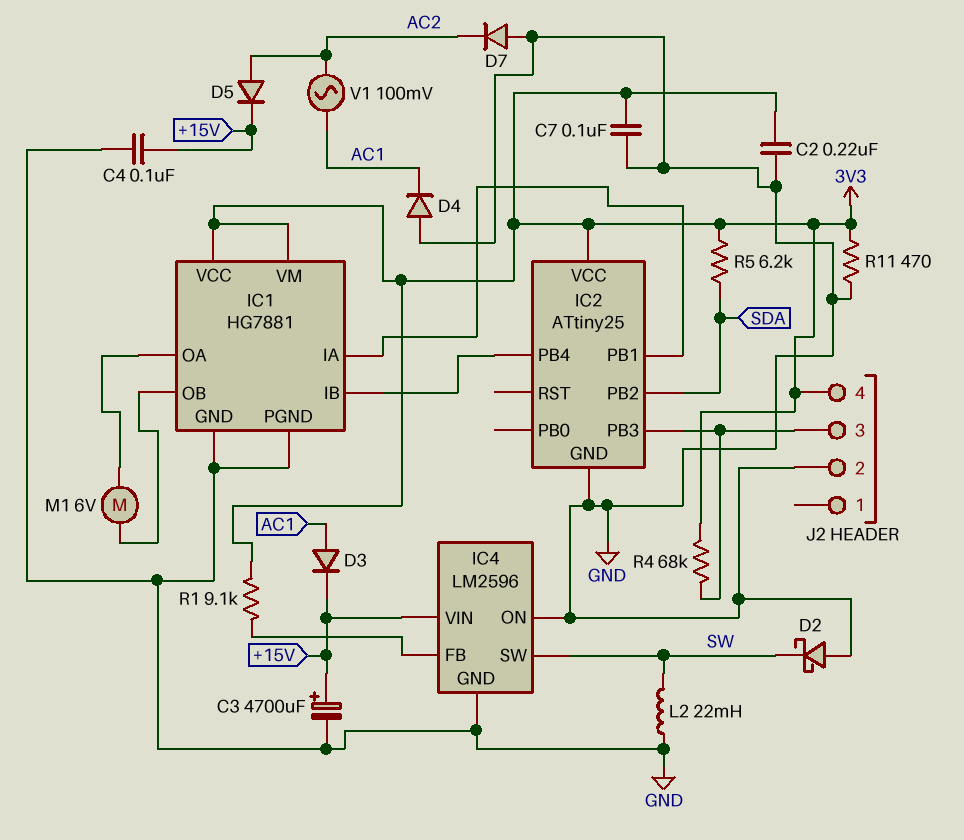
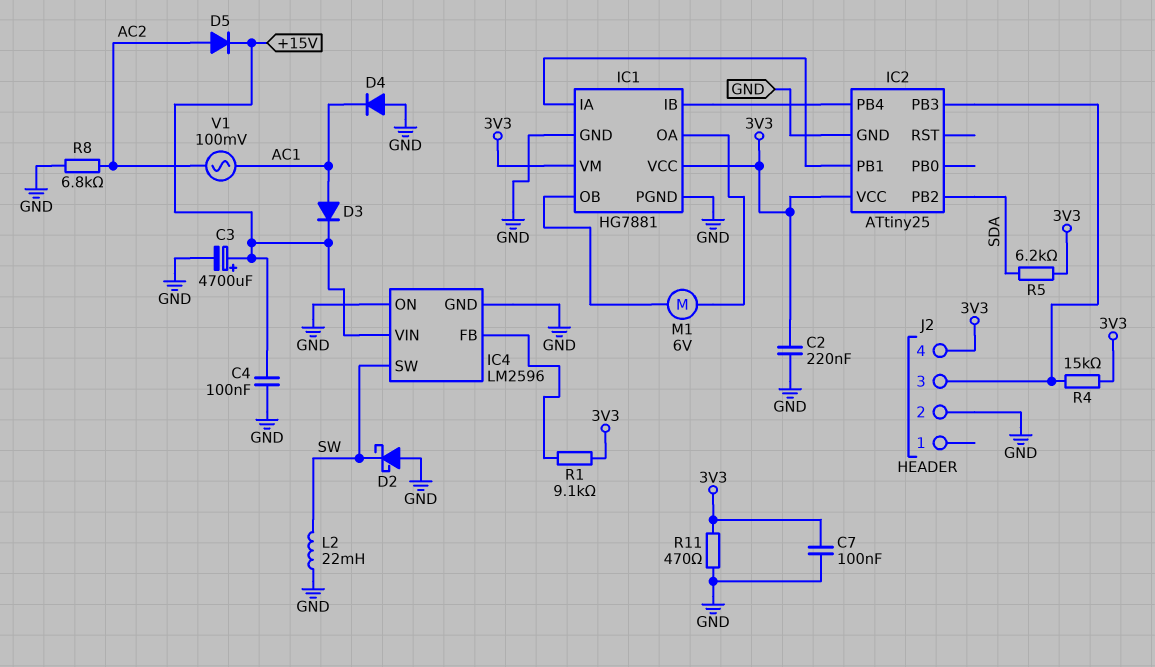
D7: diode (A GND, K AC2) -> none
R4: 68k (3V3, IC2/PB3) -> 15k (3V3, IC2/PB3)
R8: none -> 6.8k (AC2, GND)

